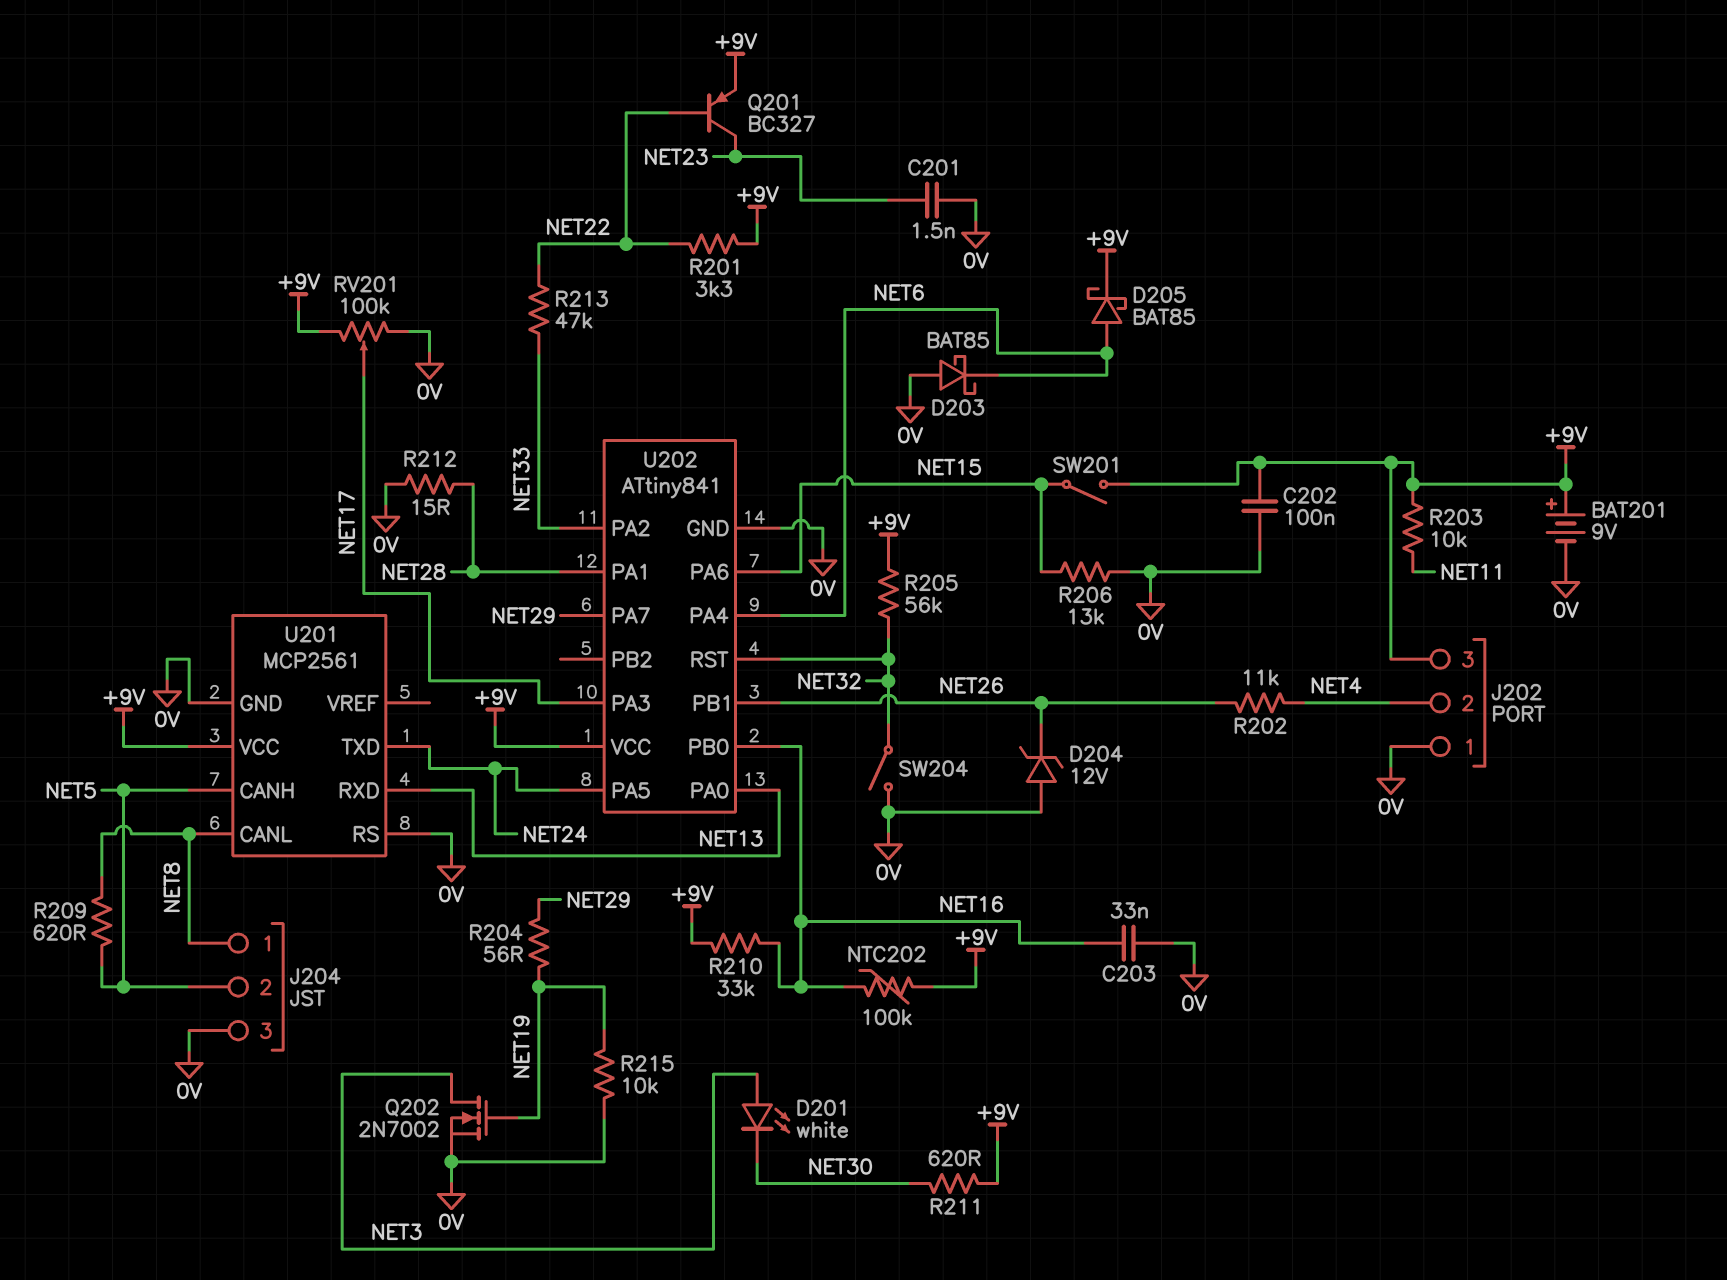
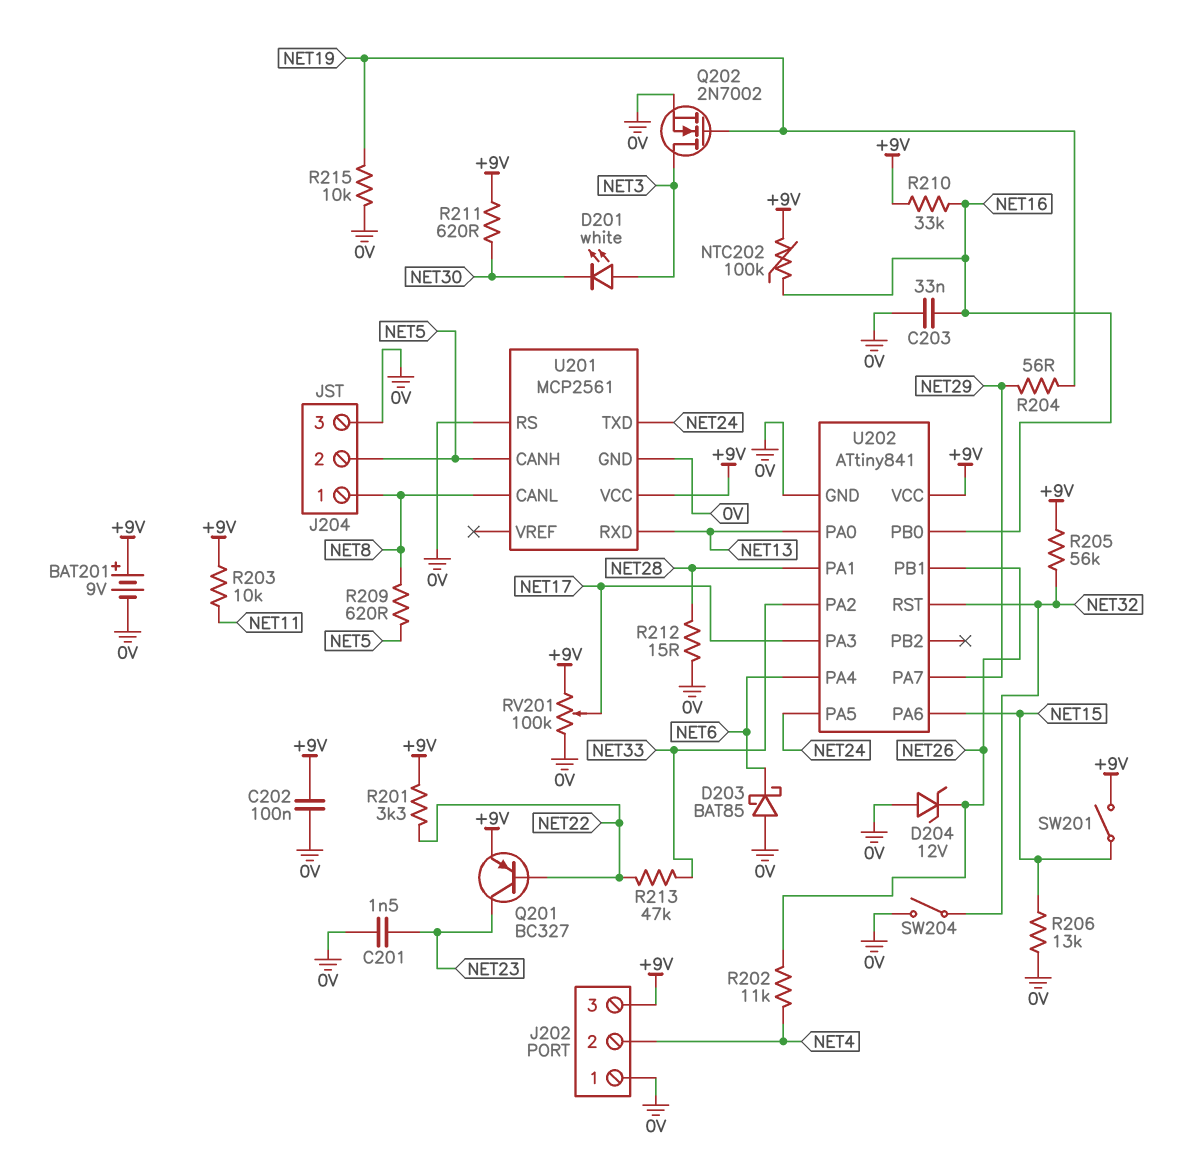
D205: schottky BAT85 (A NET6, K +9V) -> none

